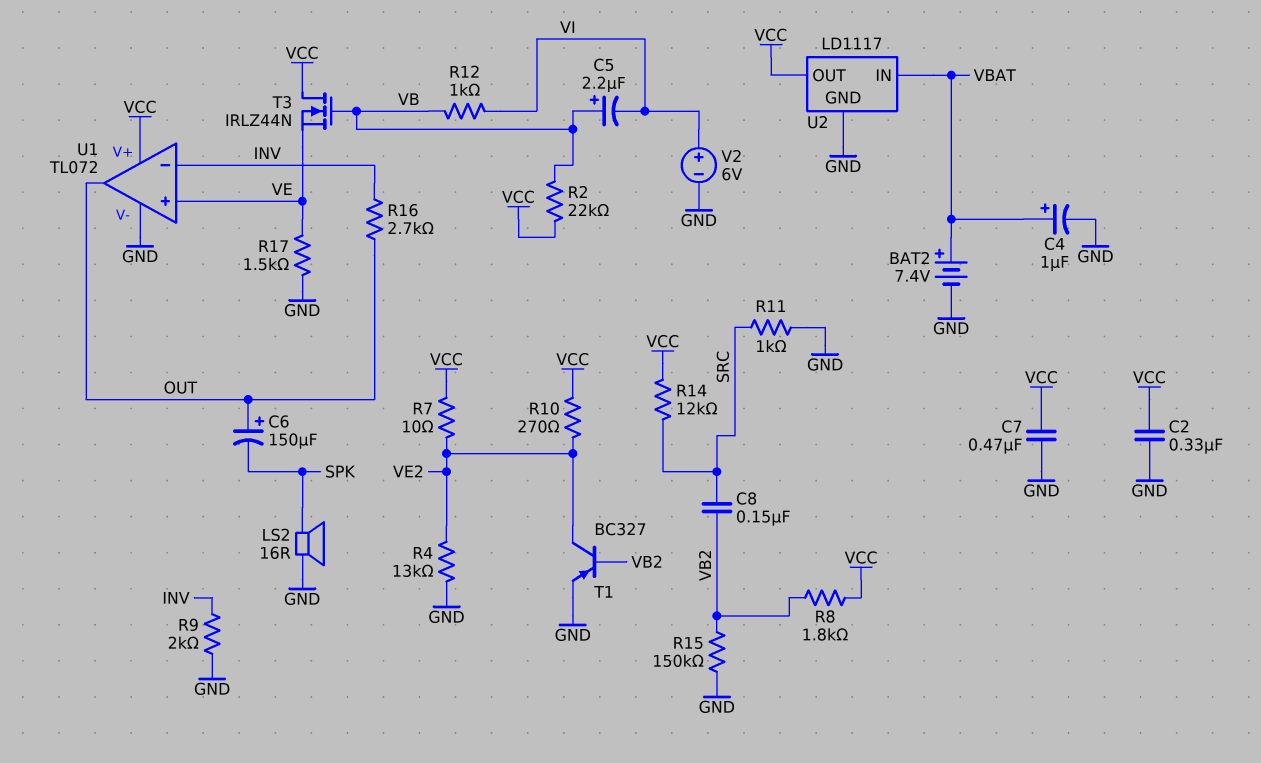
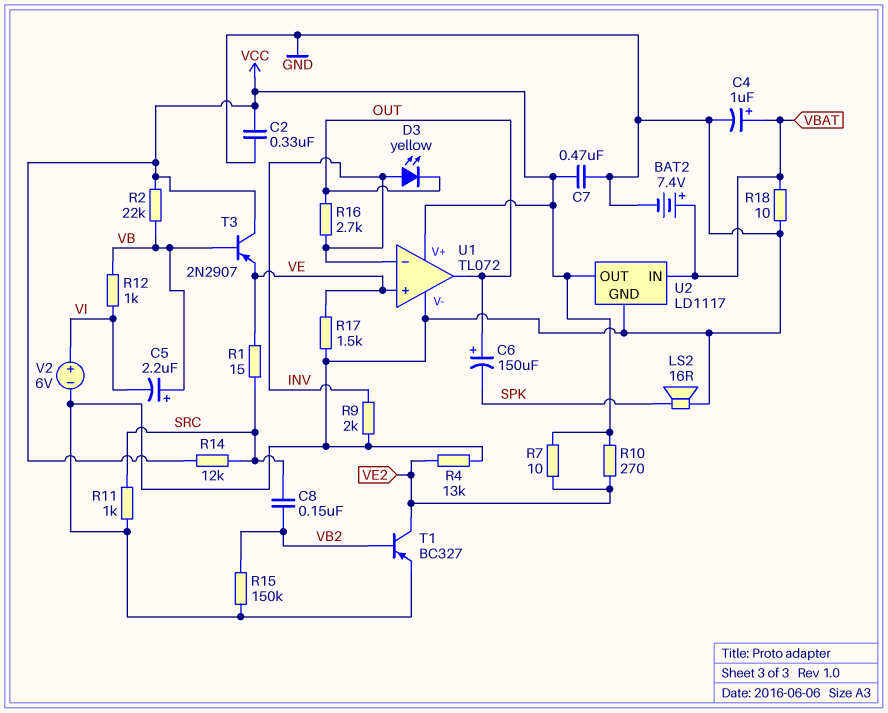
D3: none -> LED yellow (A INV, K OUT)
R1: none -> 15 (SRC, VE)
R8: 1.8k (VB2, VCC) -> none
R18: none -> 10 (GND, VBAT)
T3: NMOS IRLZ44N (G VB, D VCC, S VE) -> PNP 2N2907 (B VB, C VCC, E VE)

